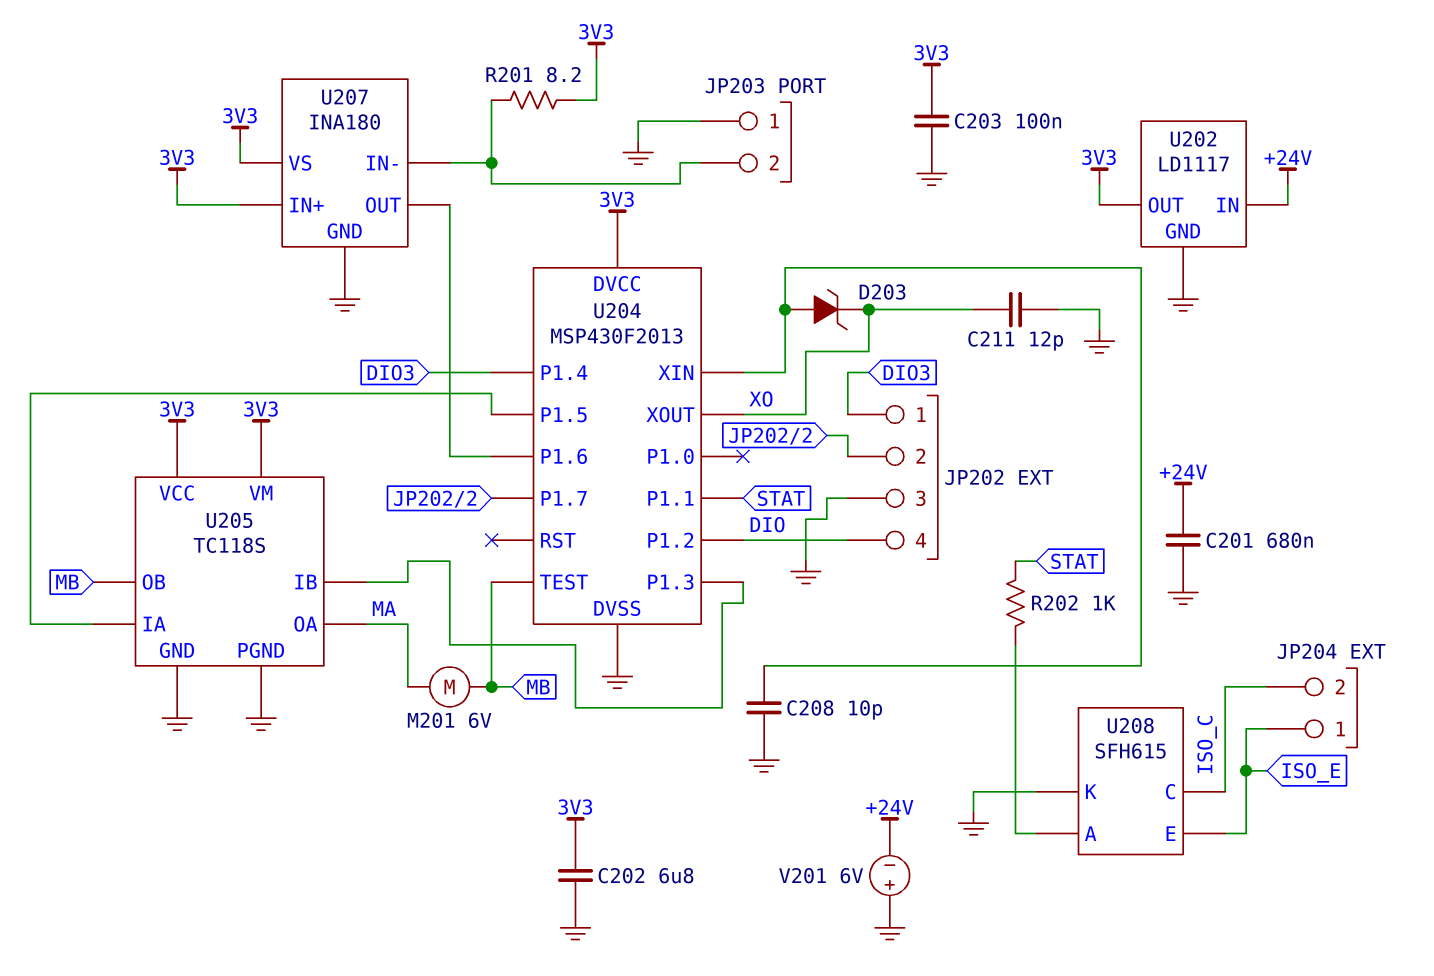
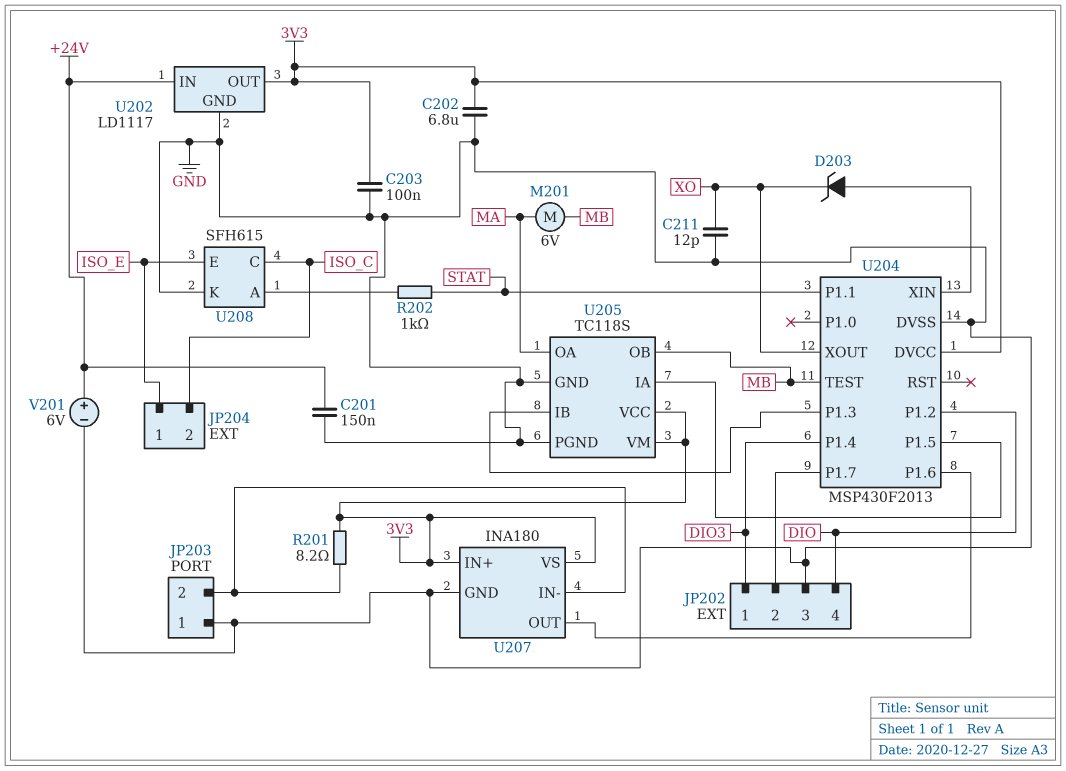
C201: 680nF (+24V, GND) -> 150nF (+24V, GND)
C208: 10pF (GND, U204/XIN) -> none
V201: 6V (plus GND, minus +24V) -> 6V (plus +24V, minus GND)

